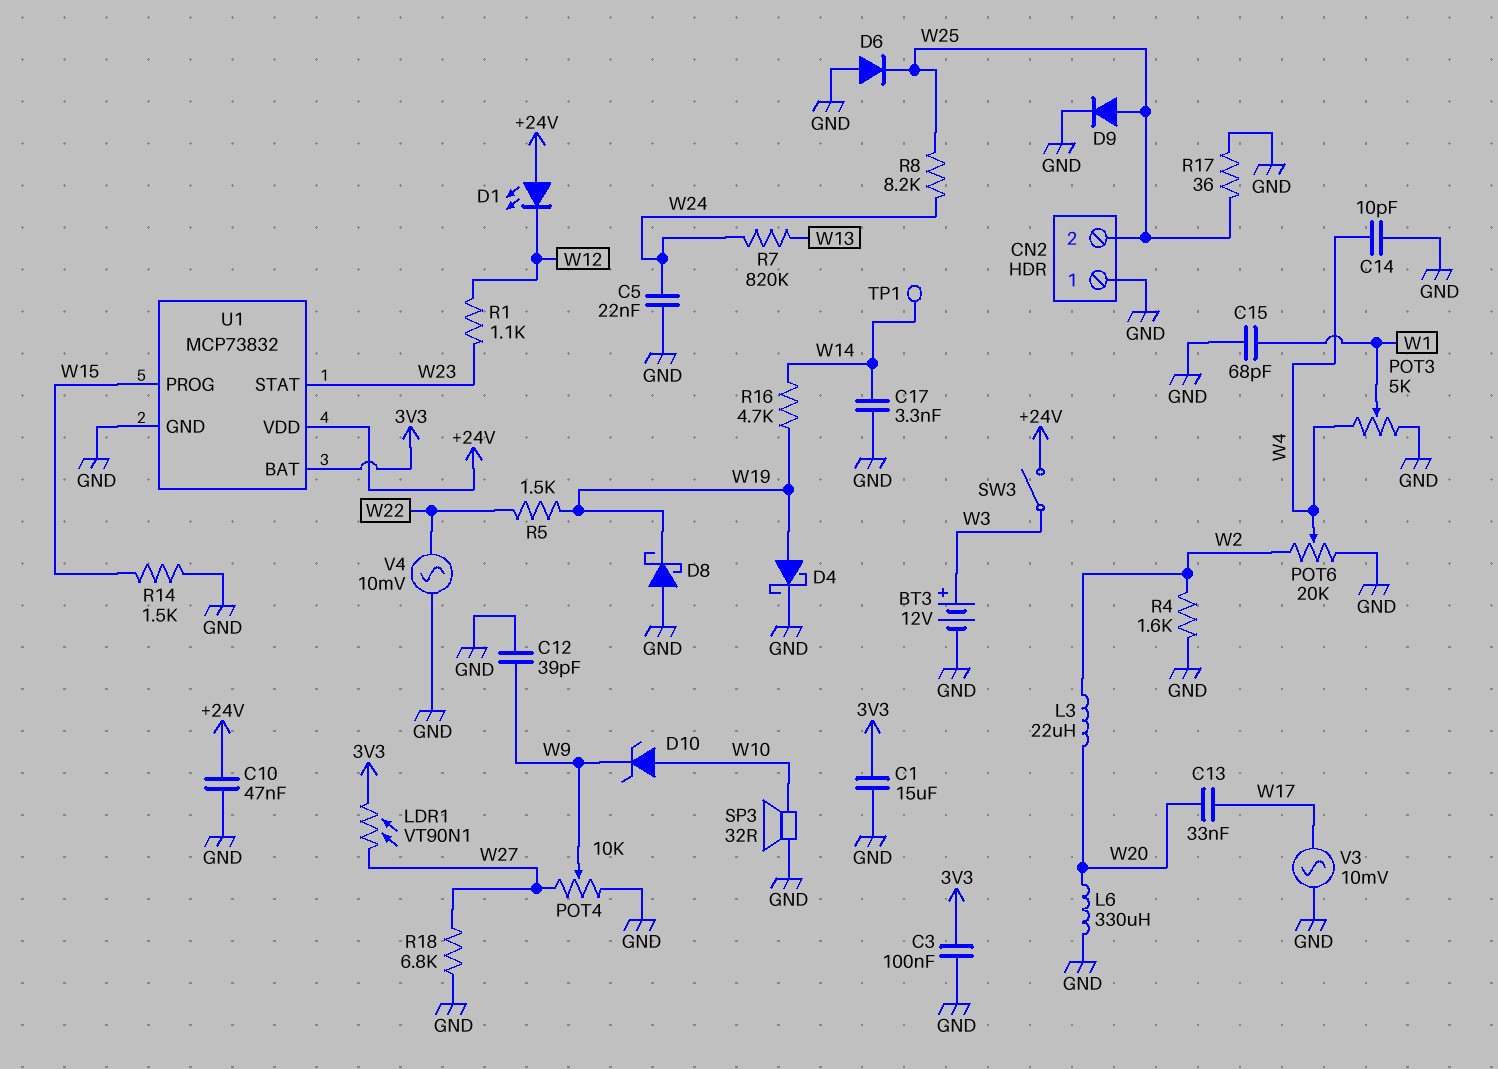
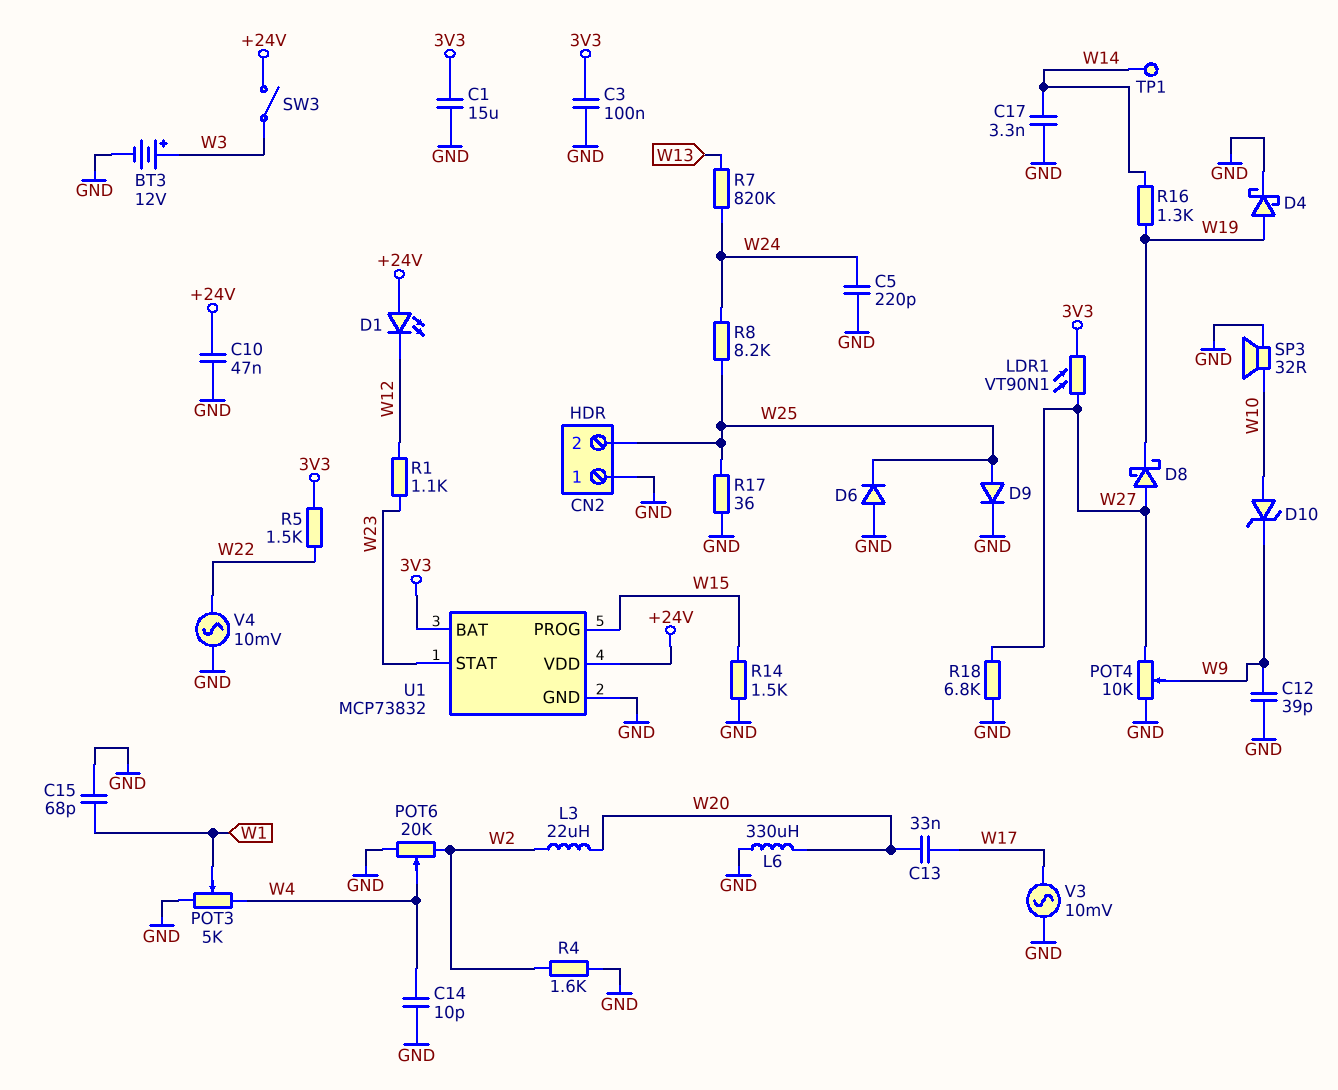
C5: 22nF (GND, W24) -> 220pF (GND, W24)
D8: schottky (A GND, K W19) -> schottky (A W27, K W19)
R5: 1.5k (W19, W22) -> 1.5k (3V3, W22)
R16: 4.7k (W14, W19) -> 1.3k (W14, W19)

